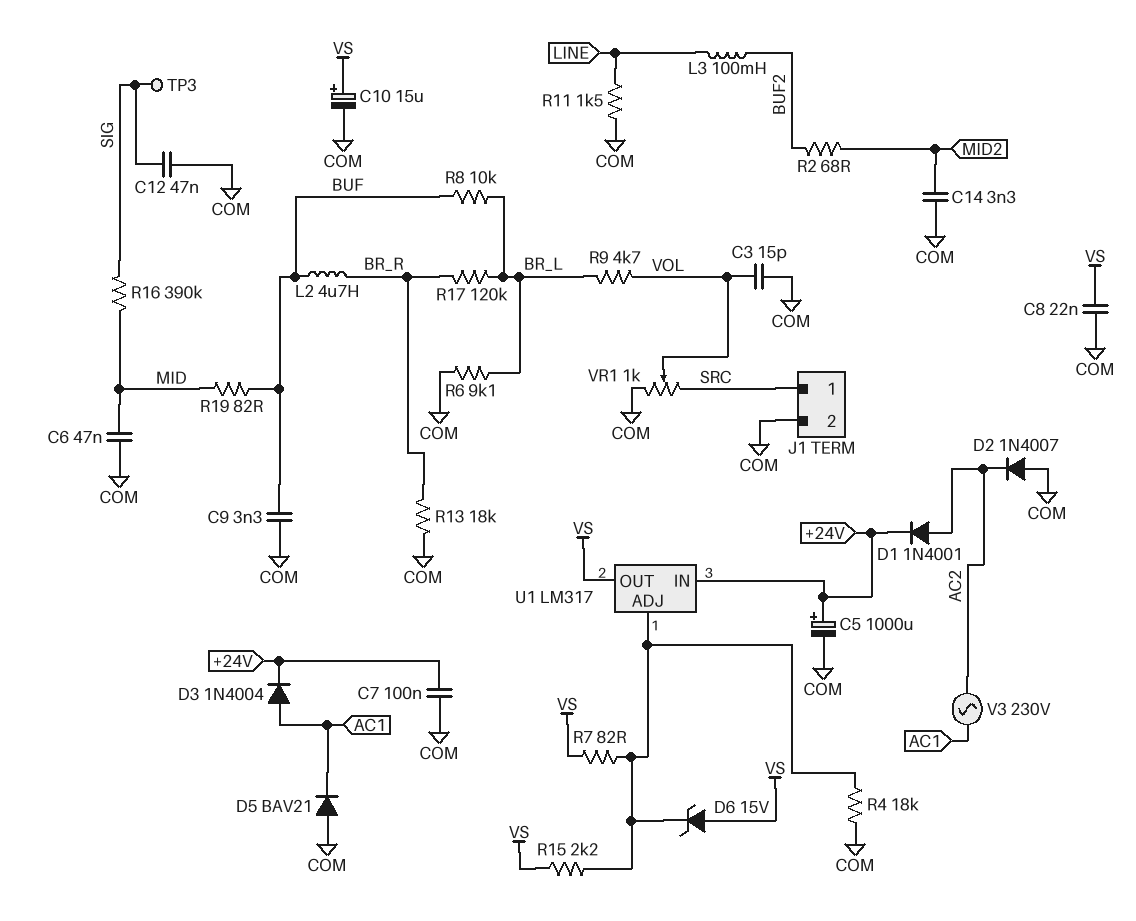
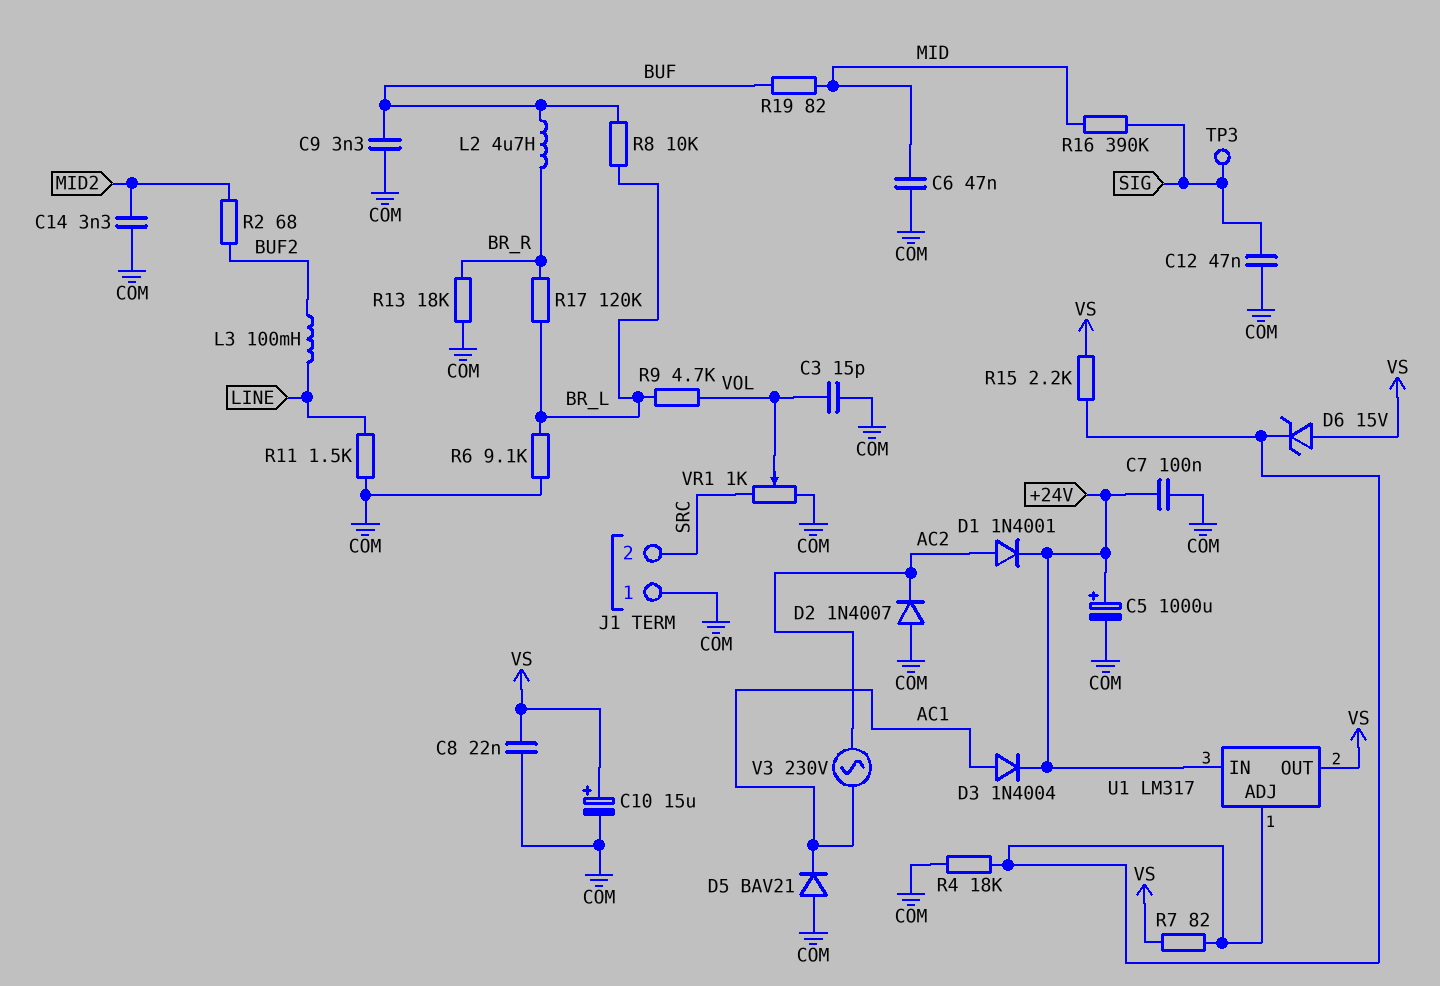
J1 pin 1: SRC -> COM
J1 pin 2: COM -> SRC

